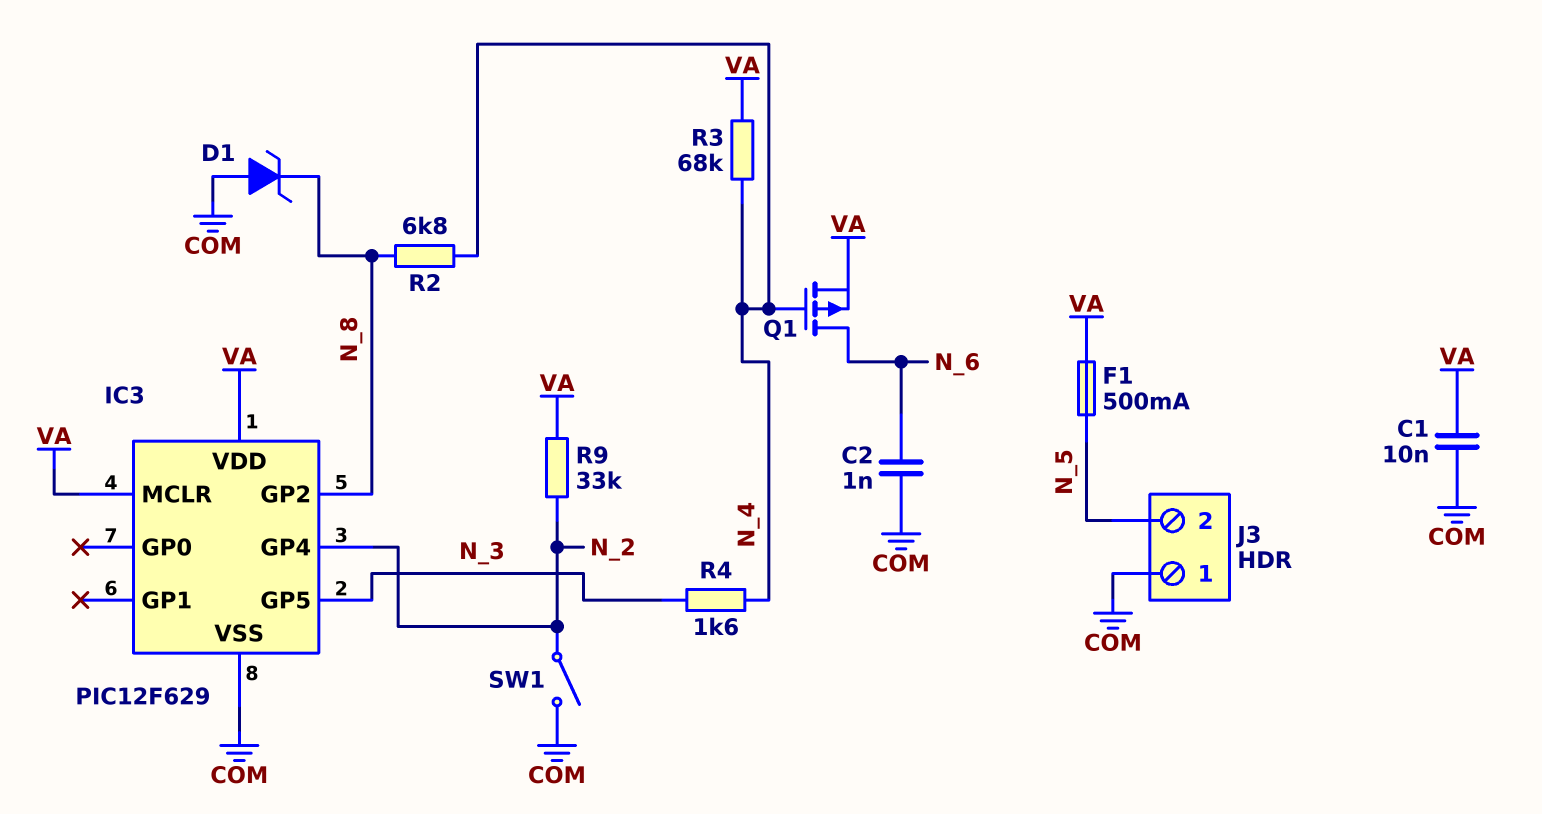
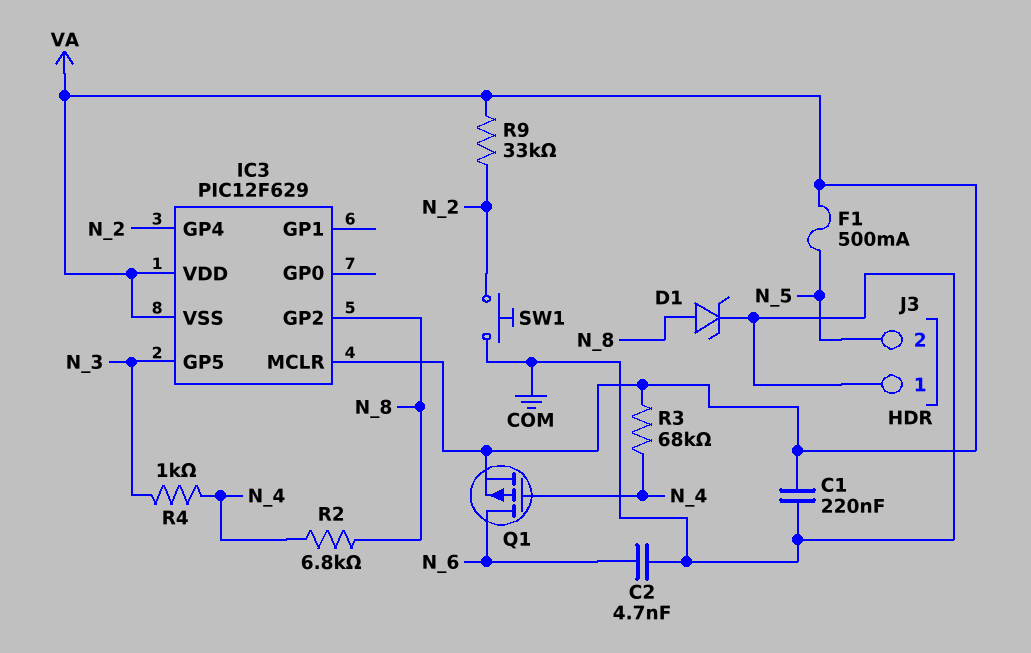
C1: 10nF (COM, VA) -> 220nF (COM, VA)
C2: 1nF (COM, N_6) -> 4.7nF (COM, N_6)
D1: zener (A COM, K N_8) -> zener (A N_8, K COM)
IC3 pin VSS: COM -> VA
R4: 1.6k (N_3, N_4) -> 1k (N_3, N_4)
SW1: switch (COM, N_2) -> button (COM, N_2)

